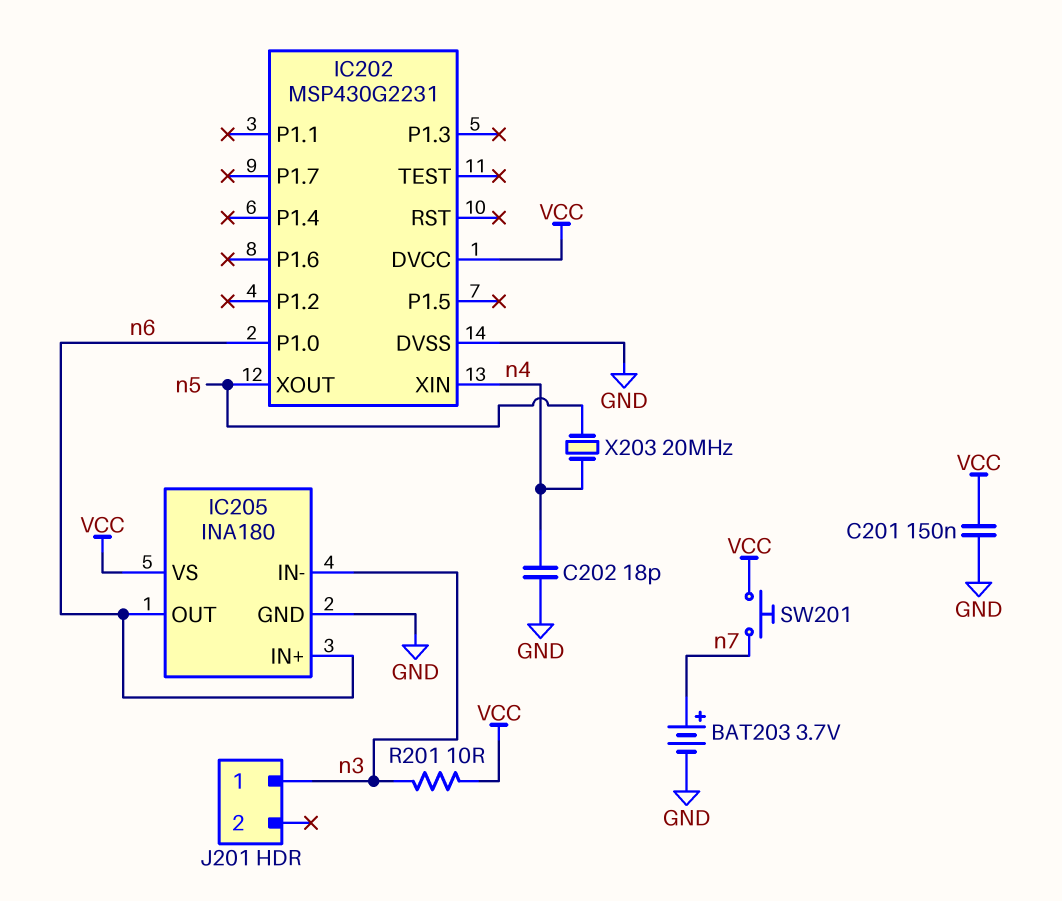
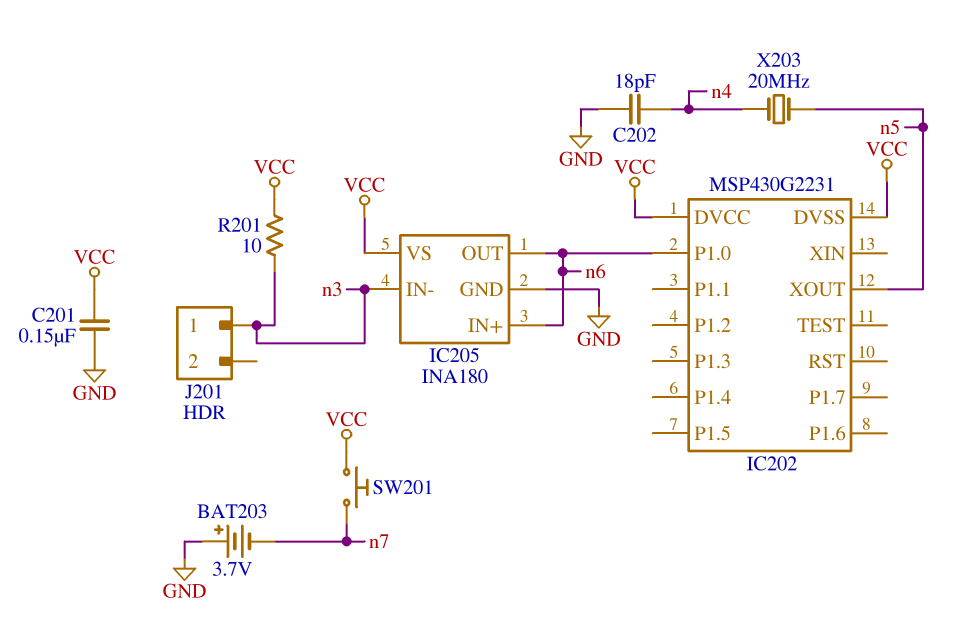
BAT203: 3.7V (plus n7, minus GND) -> 3.7V (plus GND, minus n7)
IC202 pin DVSS: GND -> VCC
IC202 pin XIN: n4 -> none

